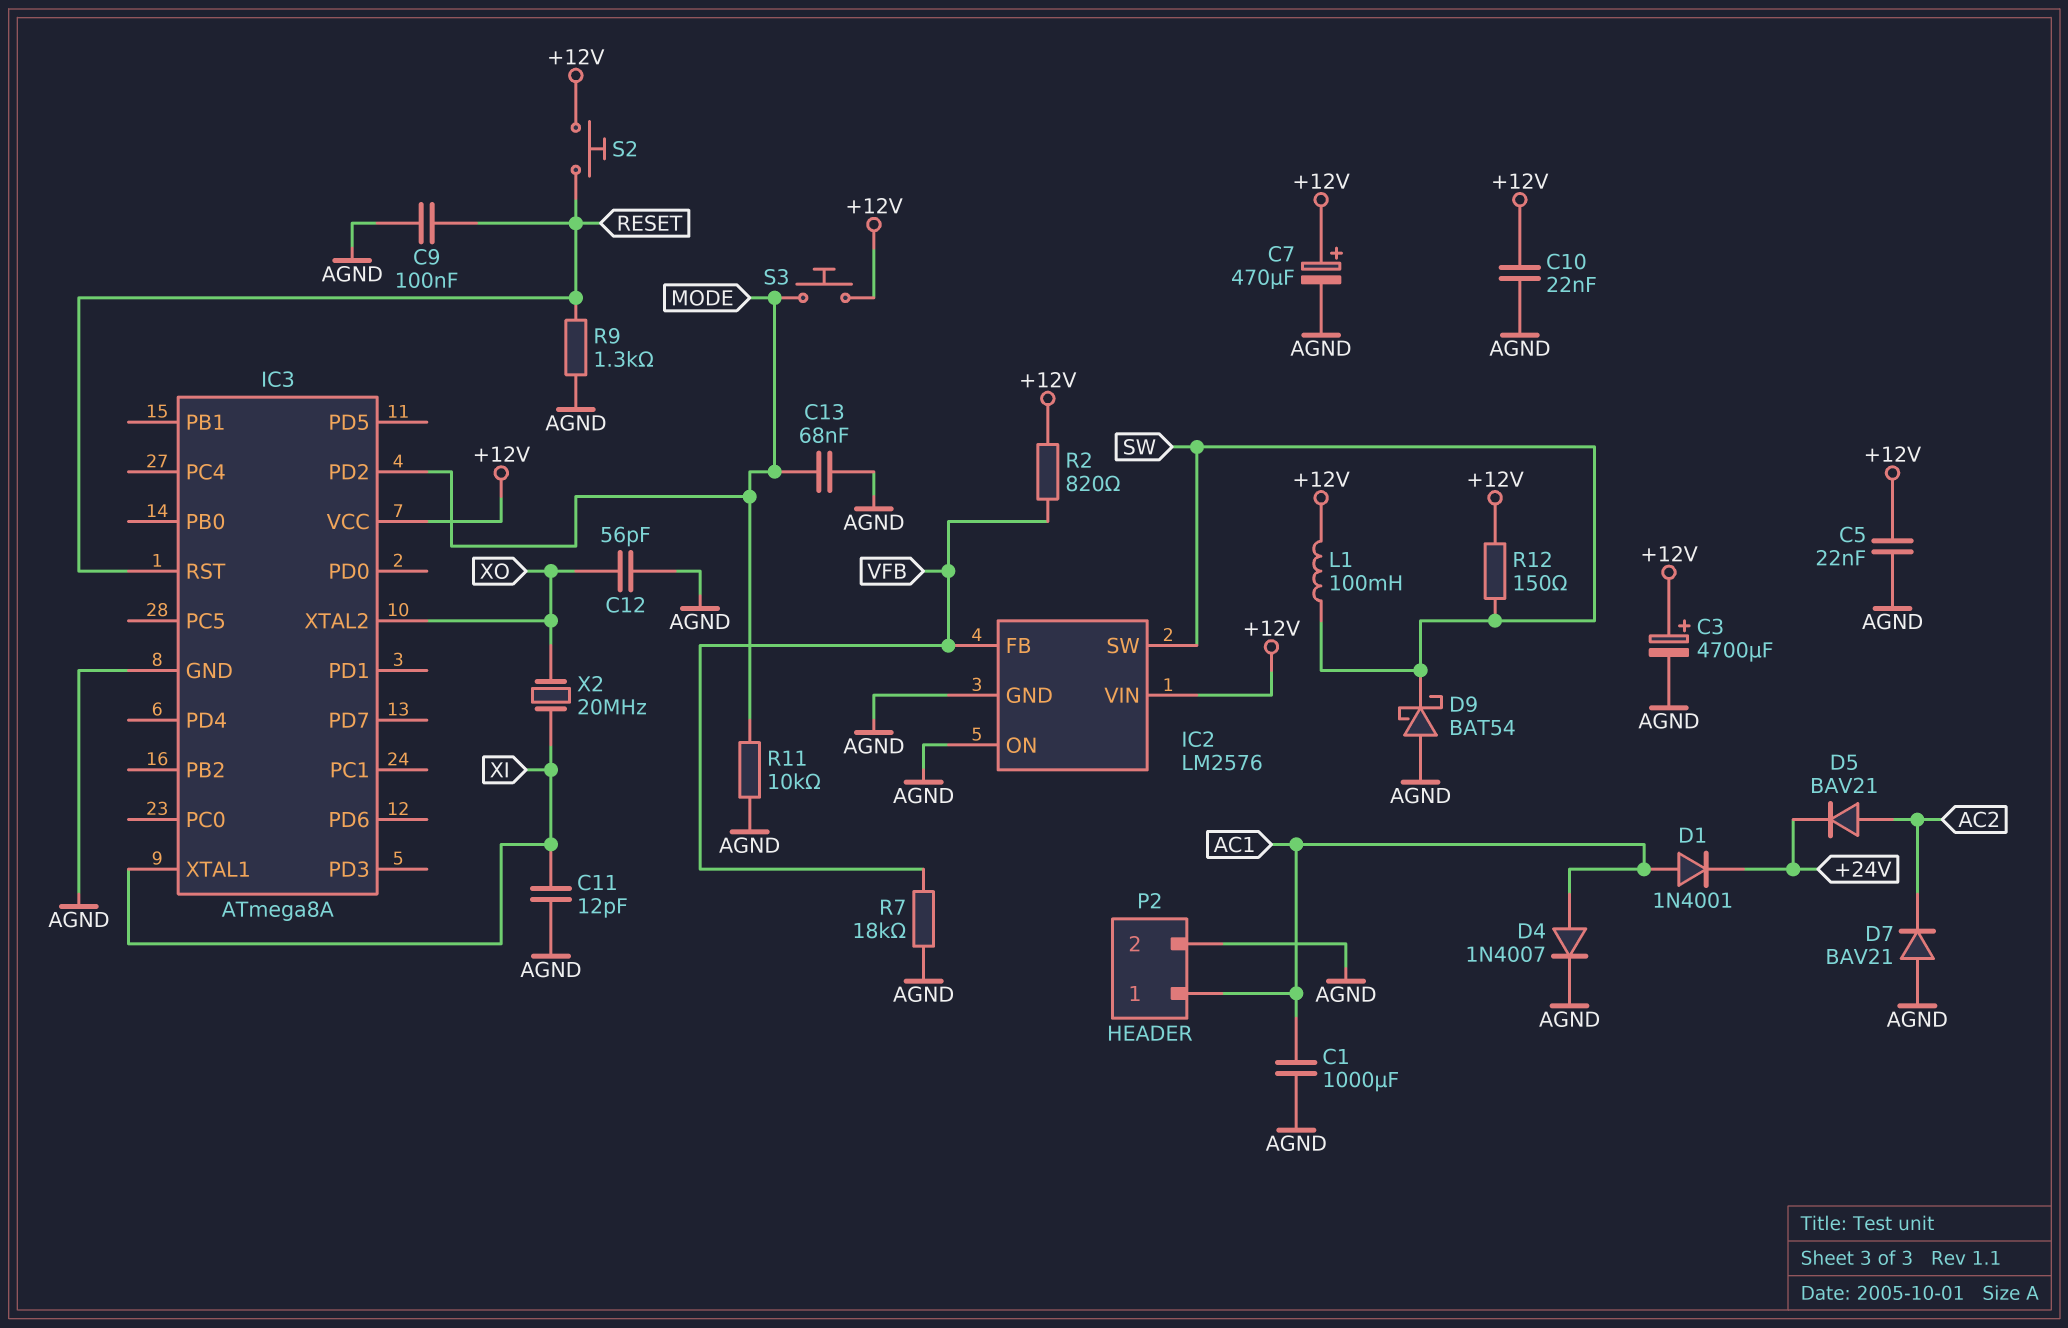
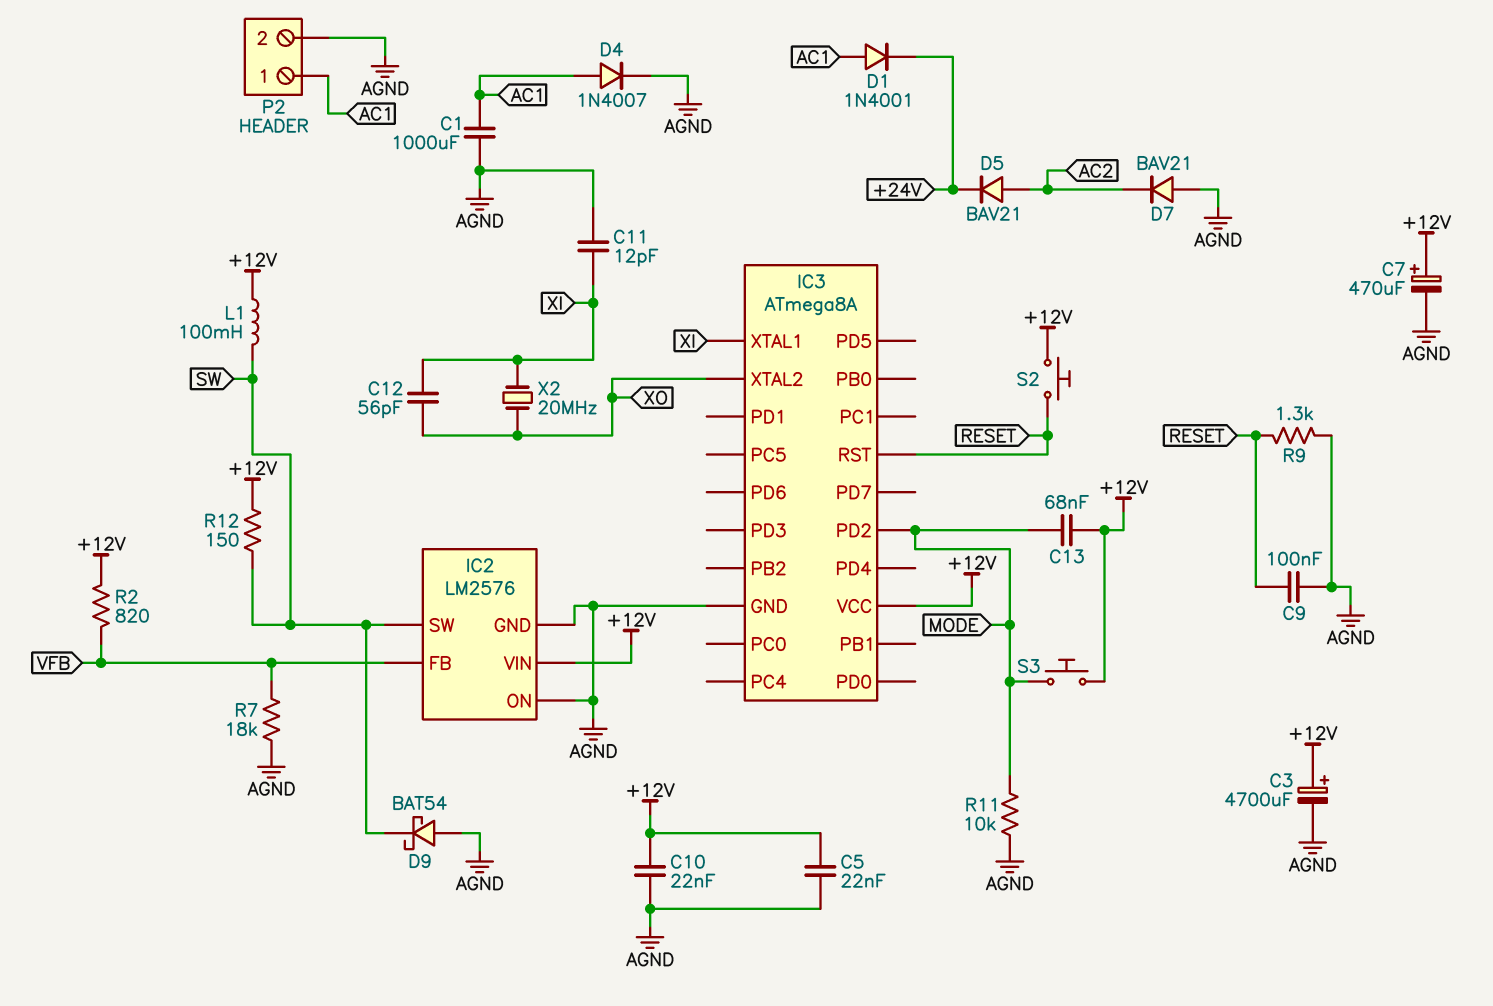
C12: 56pF (AGND, XO) -> 56pF (XI, XO)
C13: 68nF (AGND, MODE) -> 68nF (+12V, MODE)

